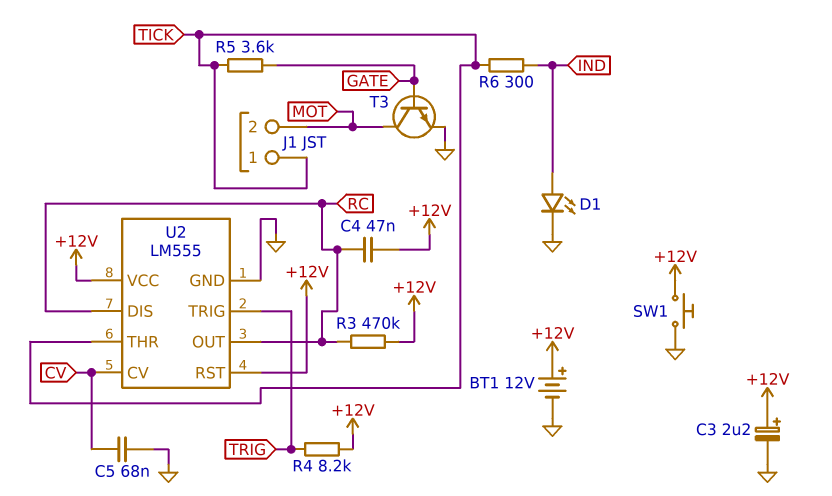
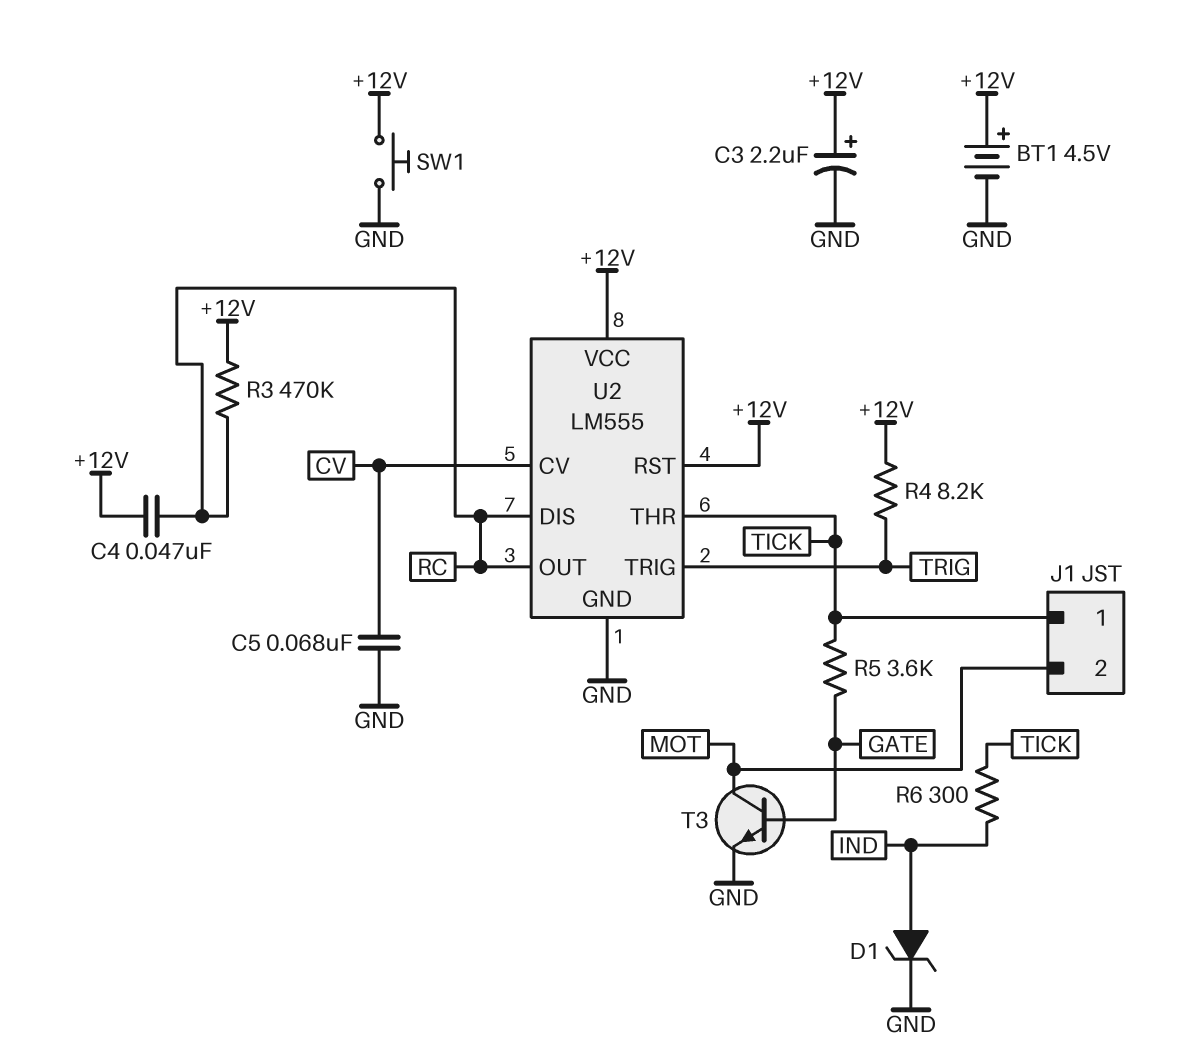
BT1: 12V (plus +12V, minus GND) -> 4.5V (plus +12V, minus GND)
D1: LED (A IND, K GND) -> zener (A IND, K GND)

